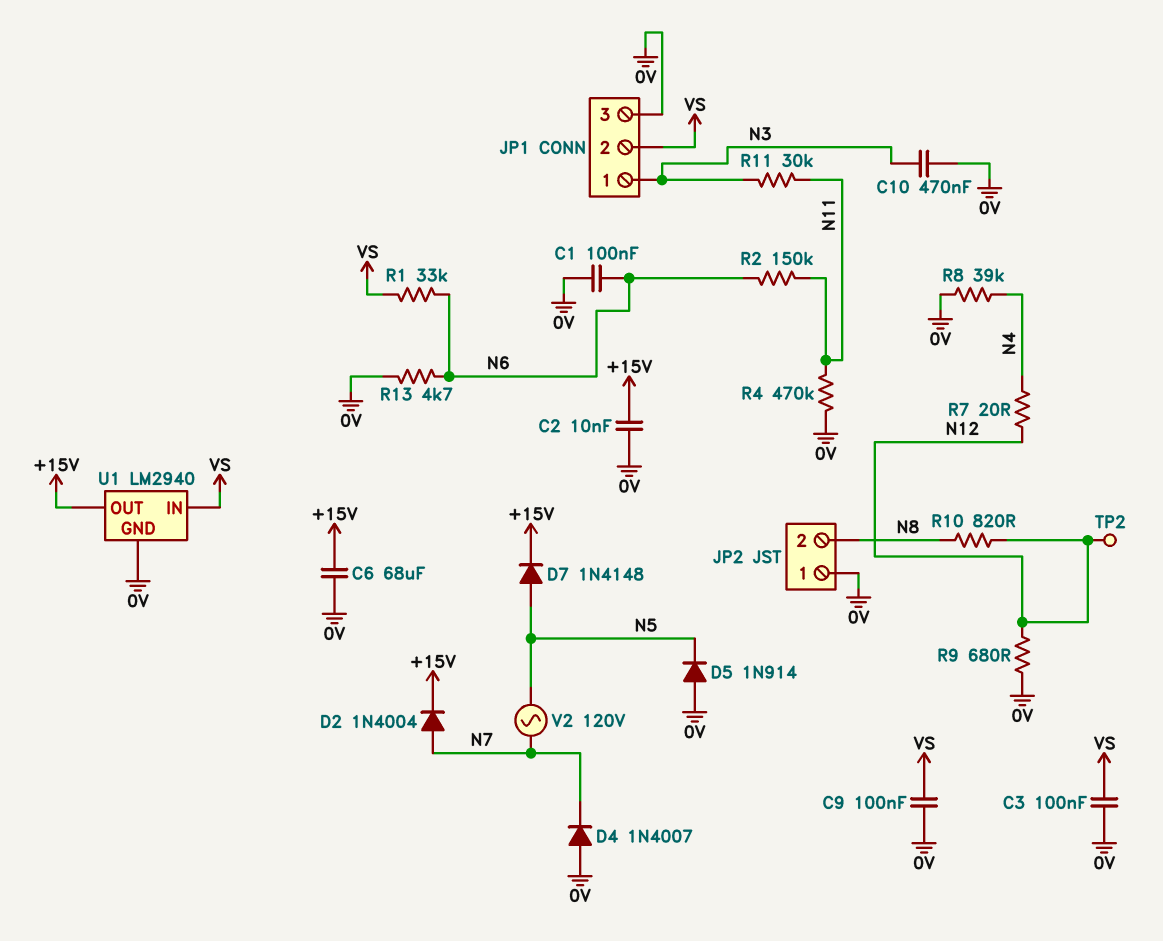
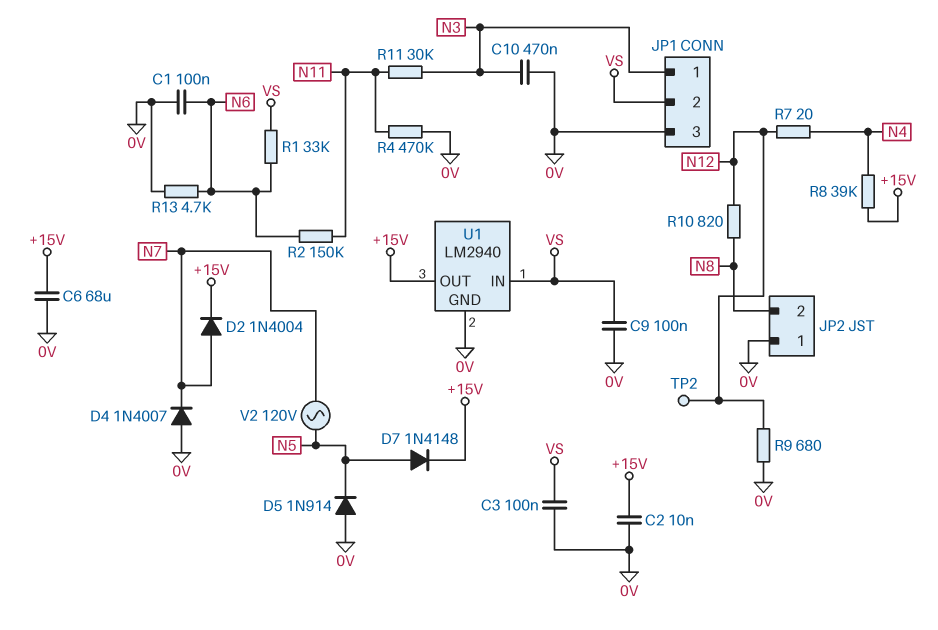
R8: 39k (0V, N4) -> 39k (+15V, N4)

